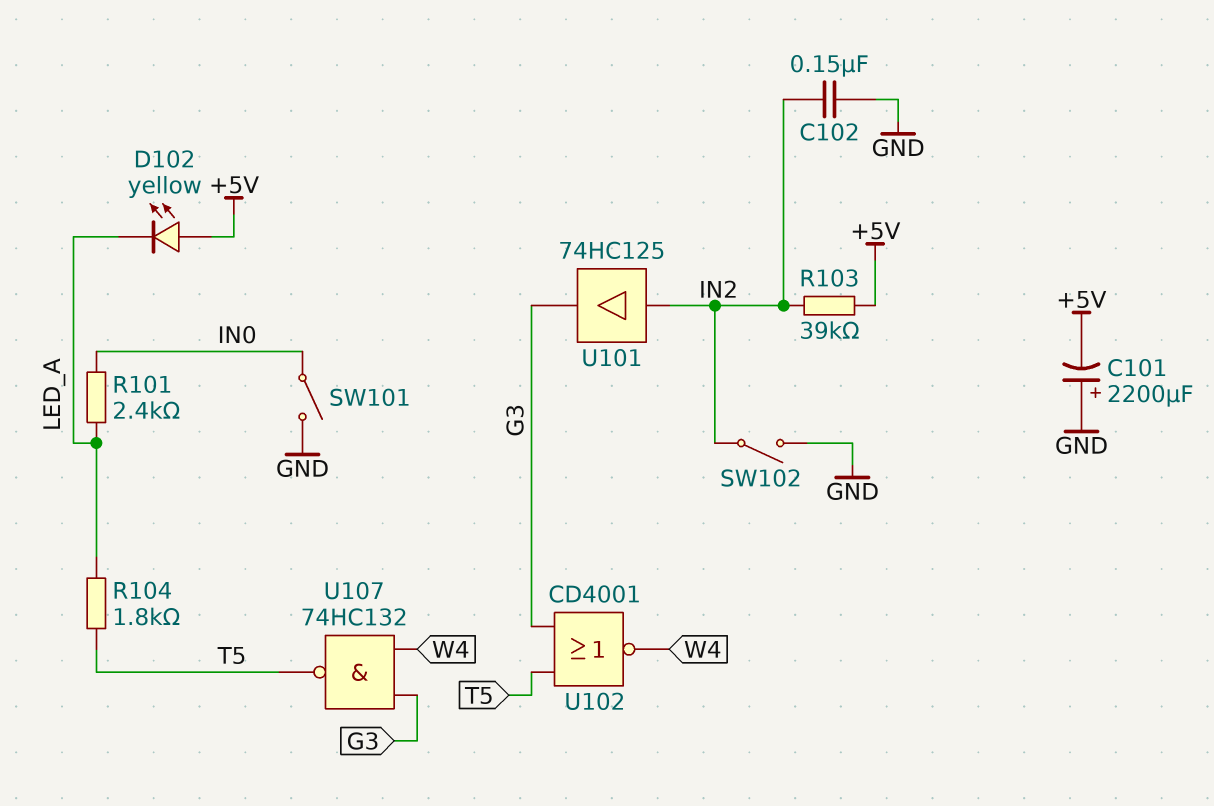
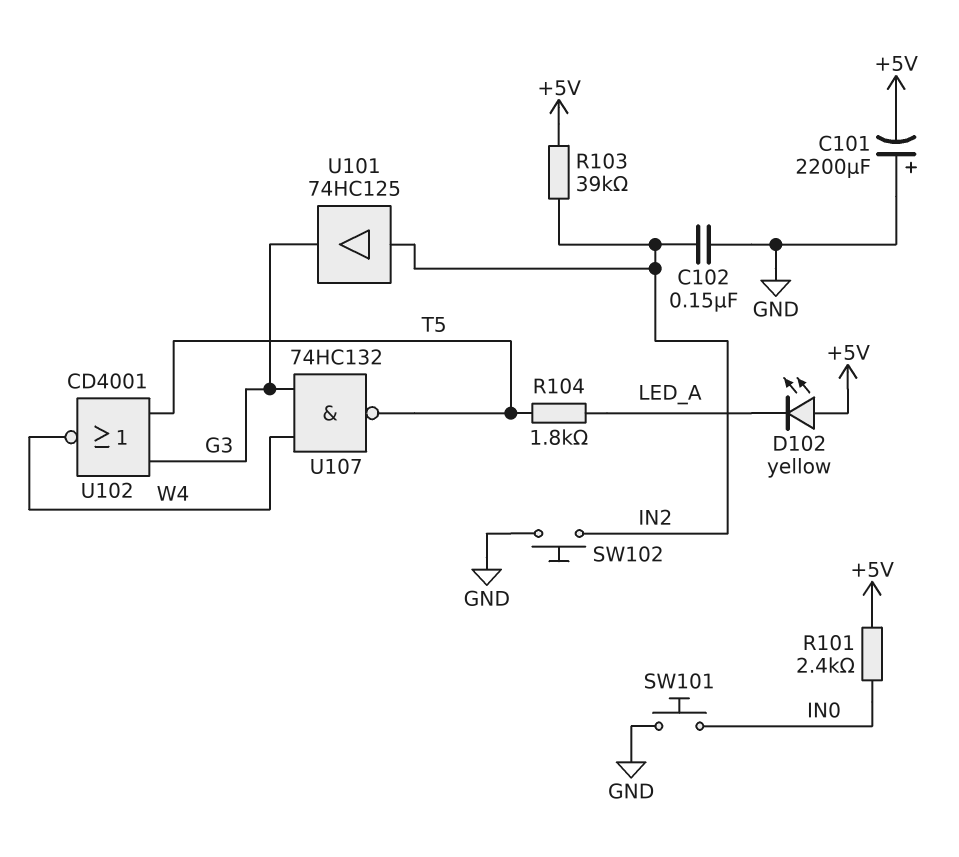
R101: 2.4k (IN0, LED_A) -> 2.4k (+5V, IN0)
SW101: switch (GND, IN0) -> button (GND, IN0)
SW102: switch (GND, IN2) -> button (GND, IN2)

